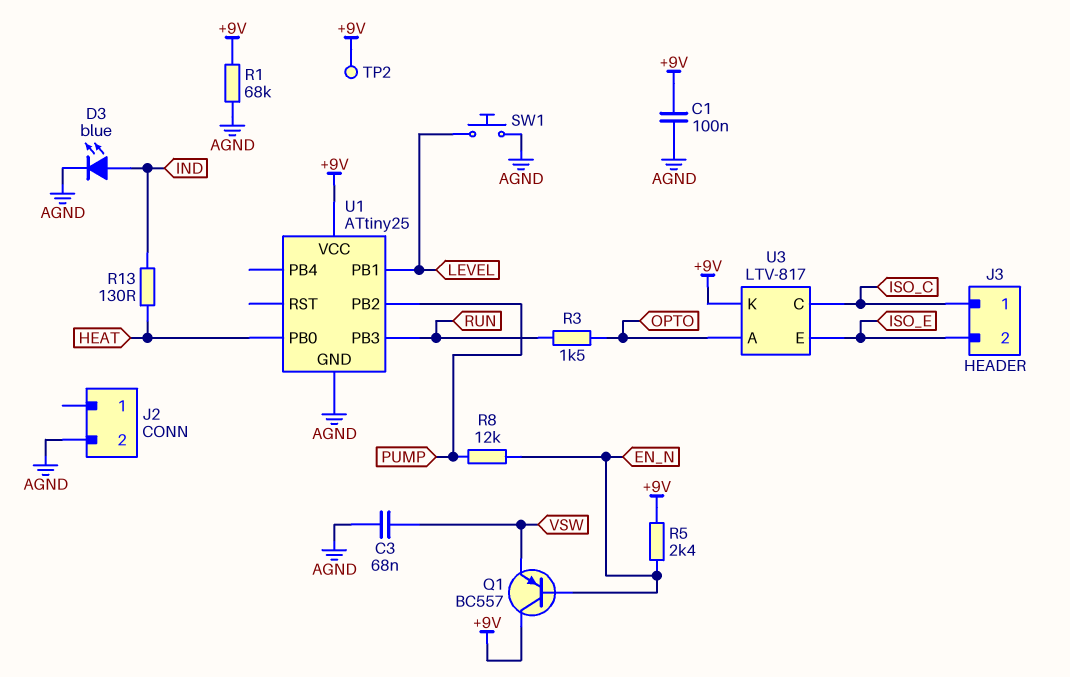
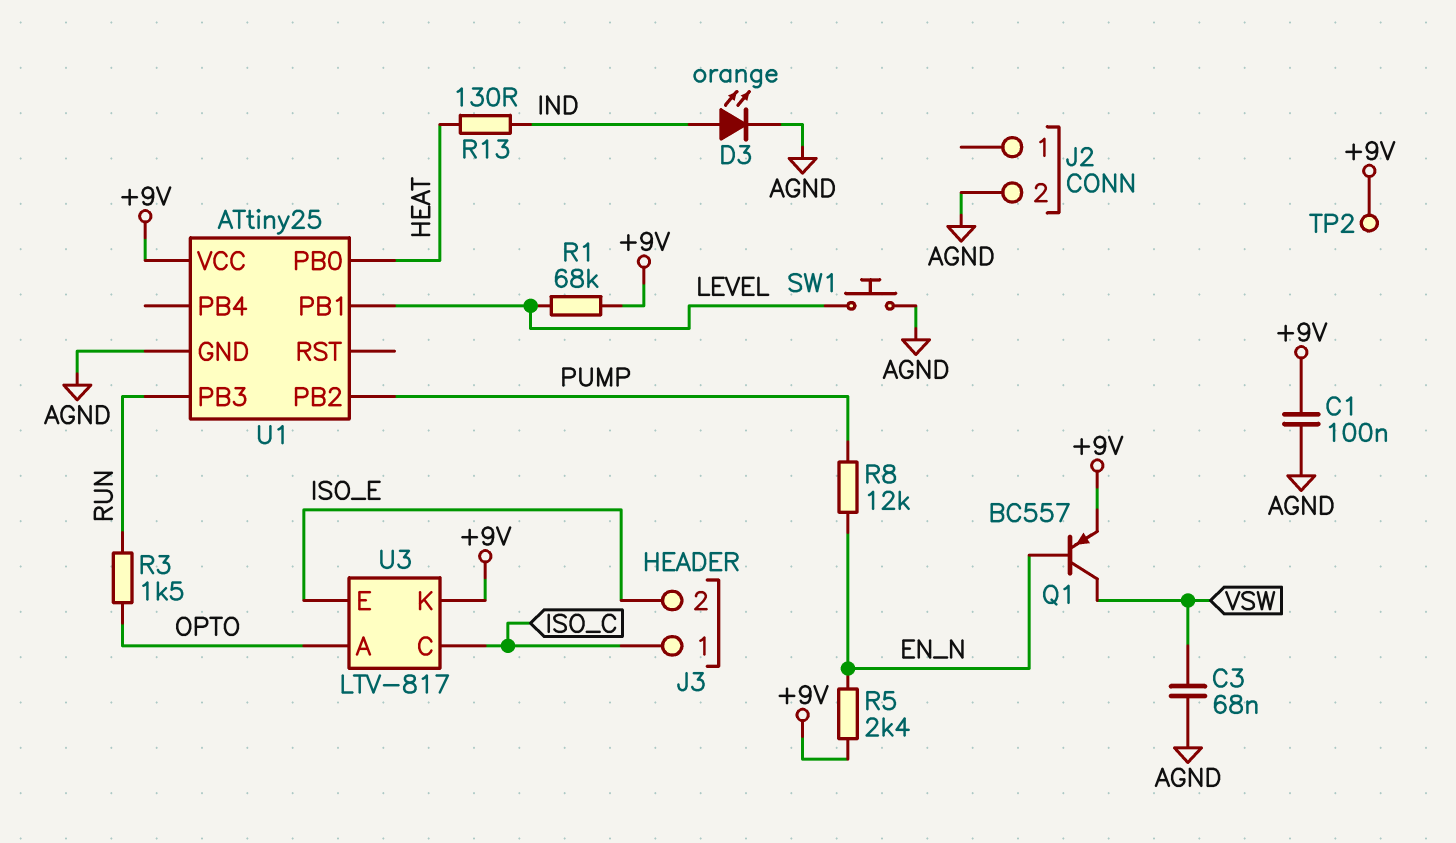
D3: LED blue (A IND, K AGND) -> LED orange (A IND, K AGND)
Q1: PNP BC557 (B EN_N, C +9V, E VSW) -> PNP BC557 (B EN_N, C VSW, E +9V)
R1: 68k (+9V, AGND) -> 68k (+9V, LEVEL)

